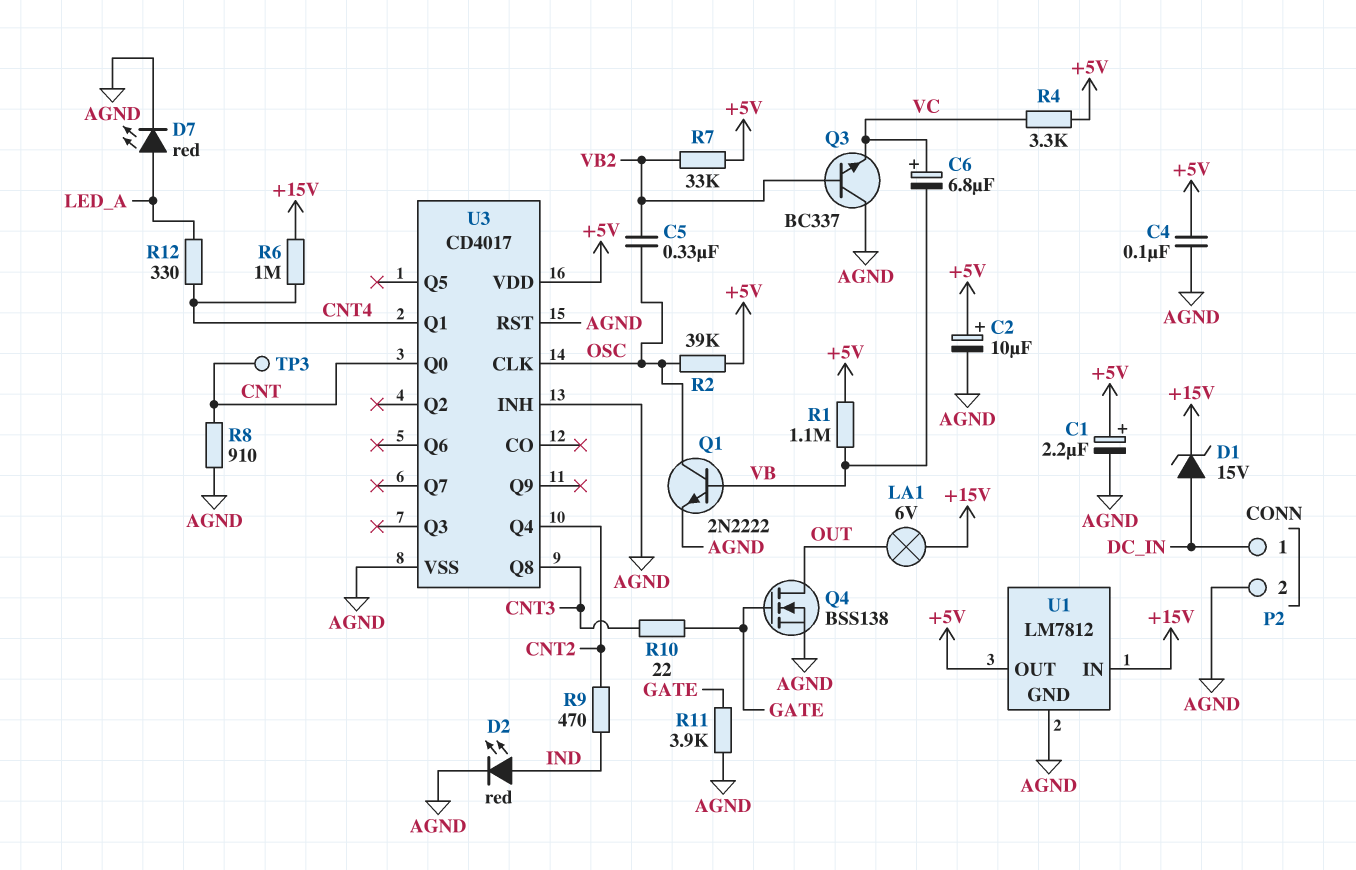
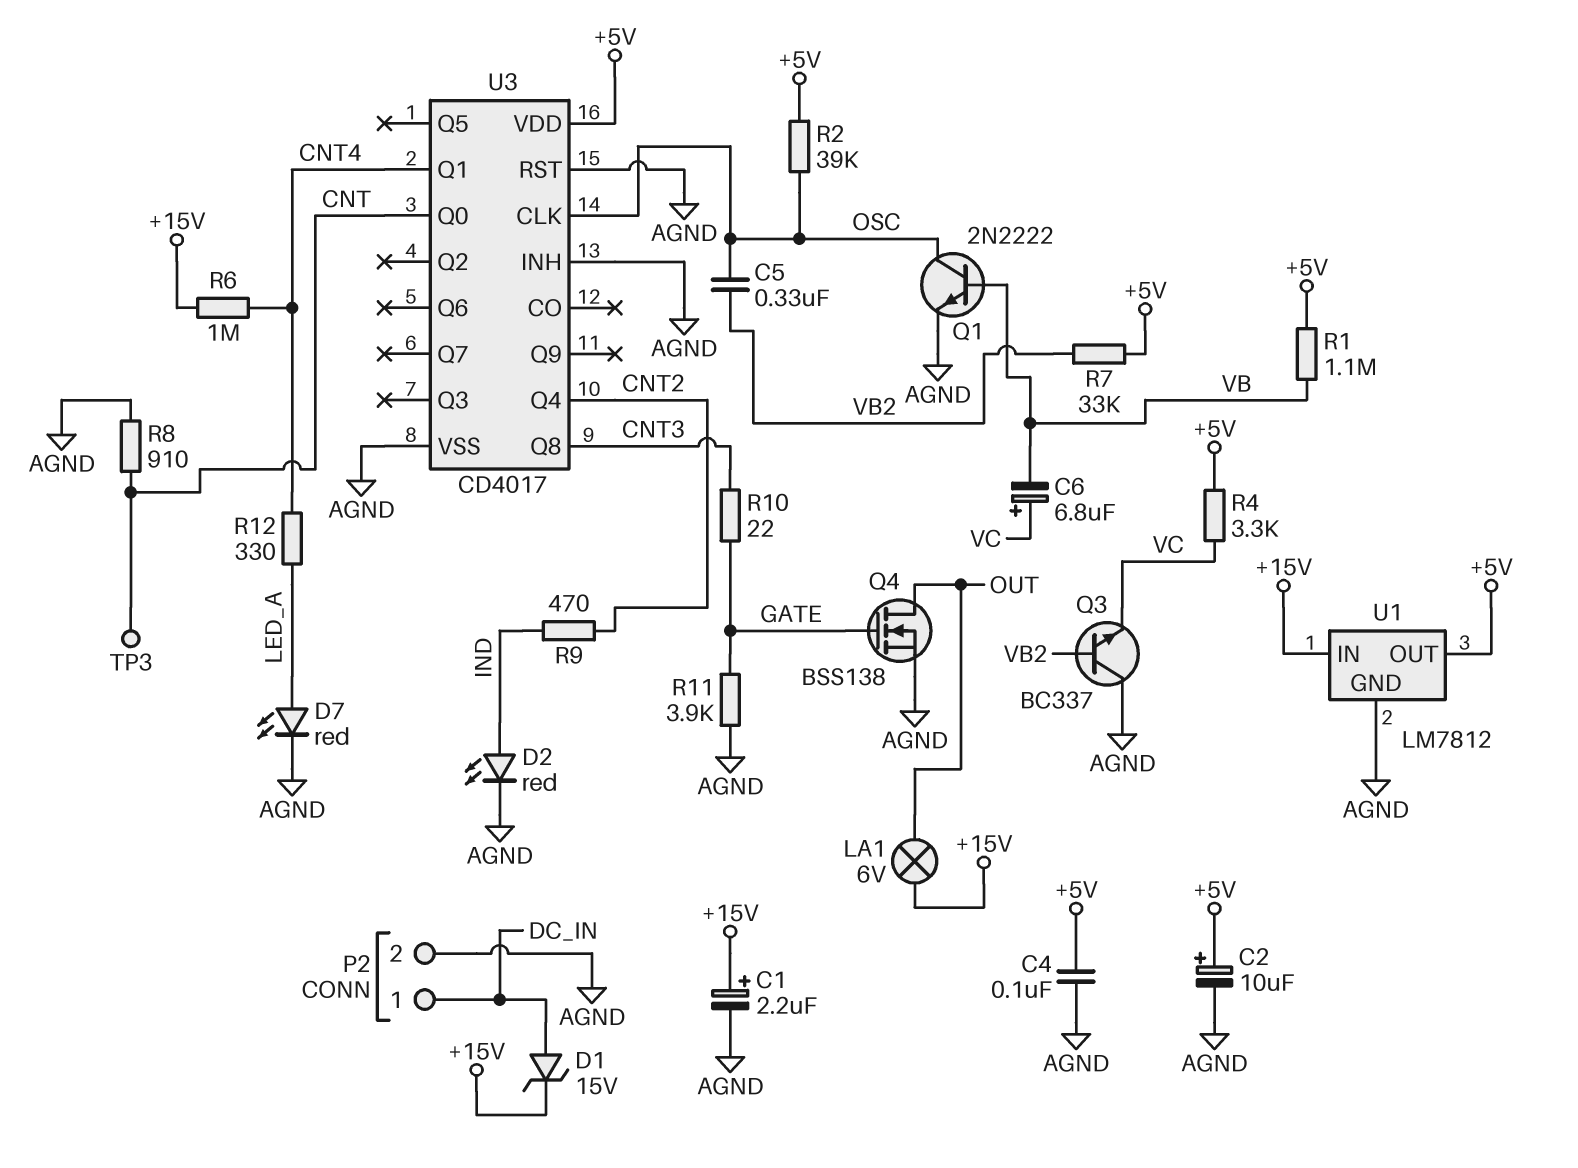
C1: 2.2uF (plus +5V, minus AGND) -> 2.2uF (plus +15V, minus AGND)

